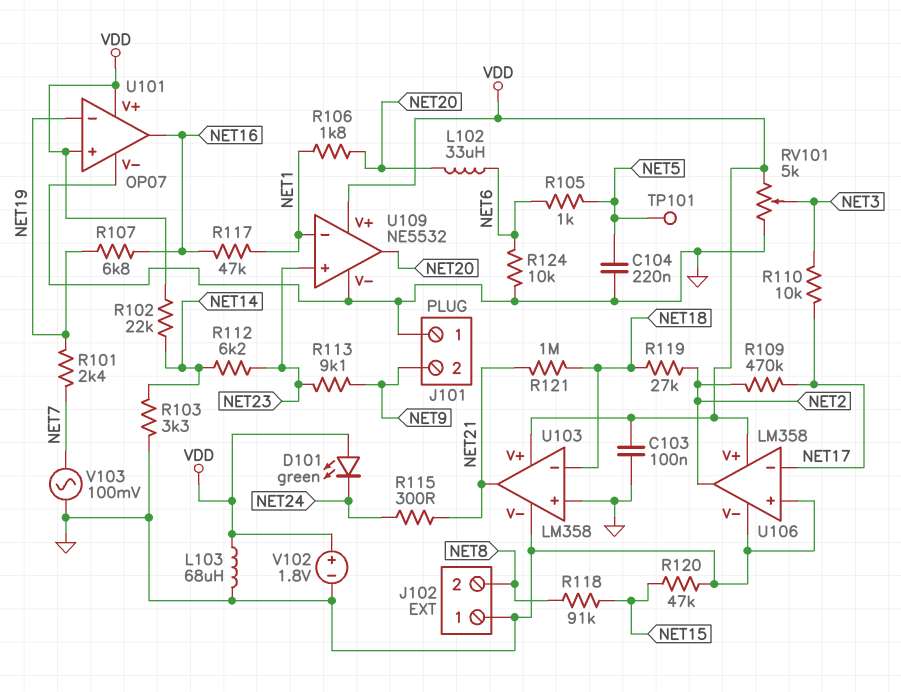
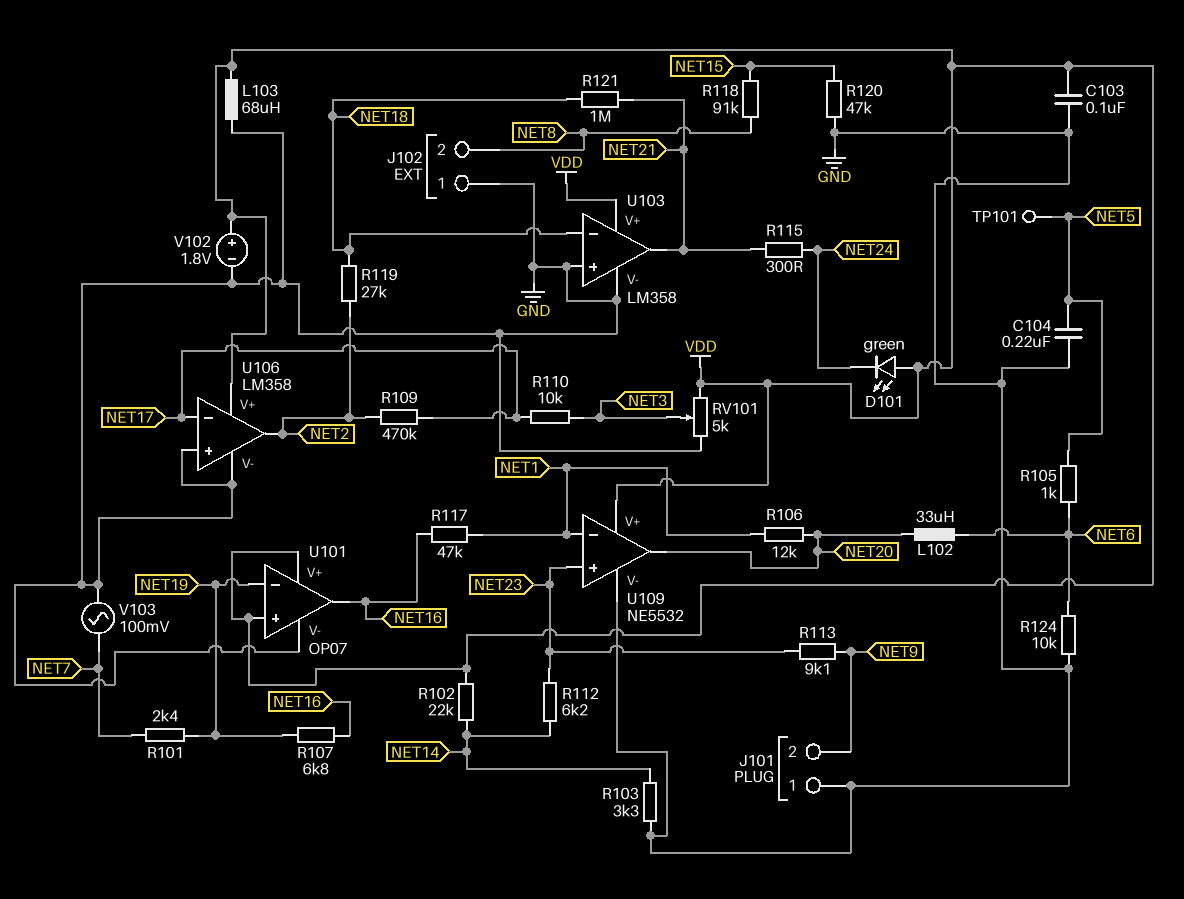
R106: 1.8k (NET1, NET20) -> 12k (NET1, NET20)

